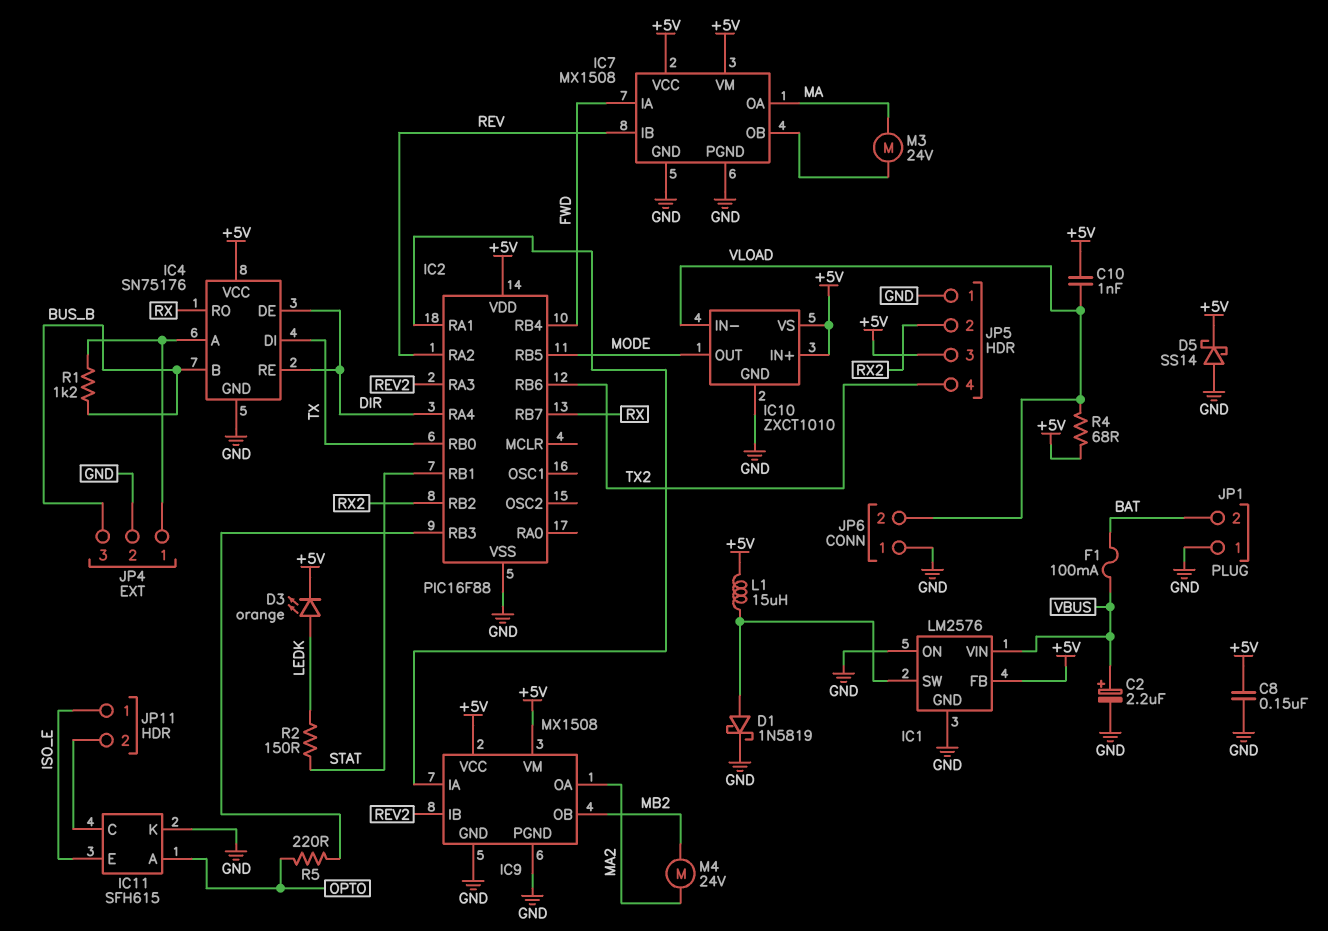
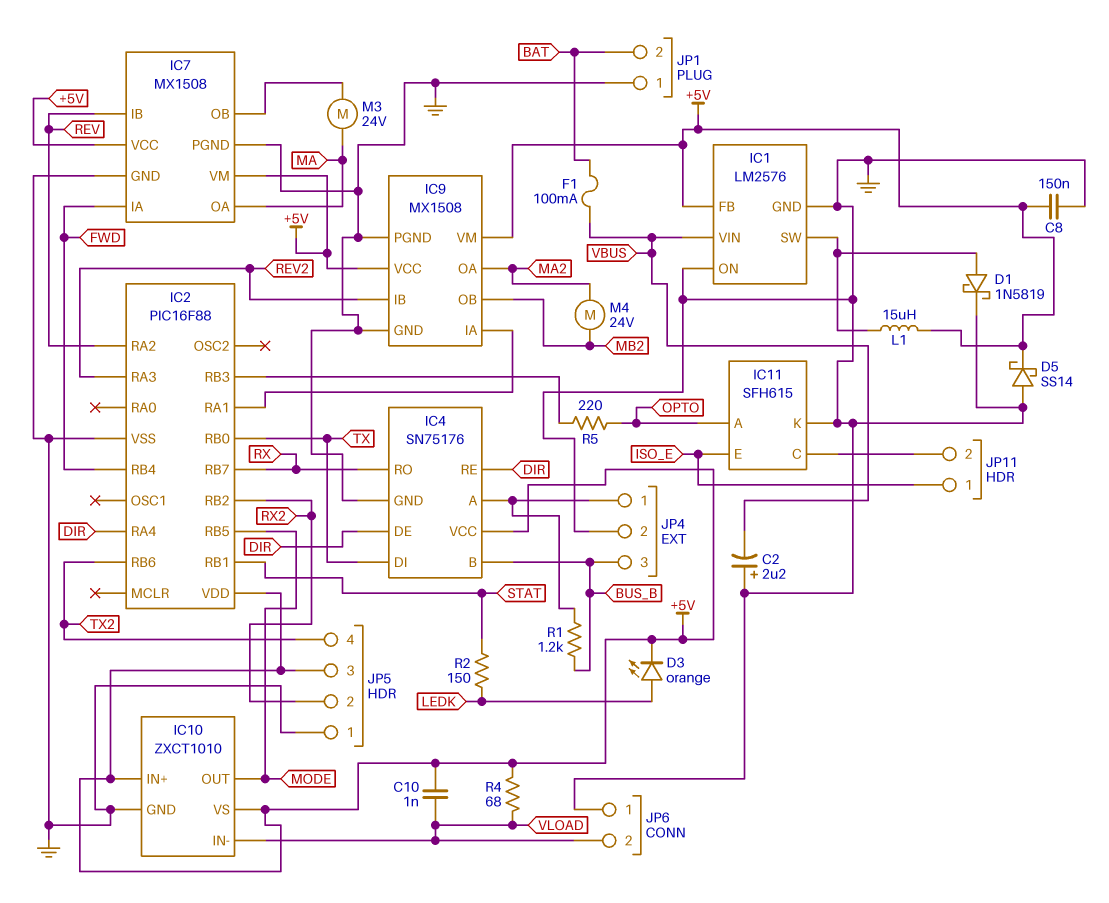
C2: 2.2uF (plus VBUS, minus GND) -> 2.2uF (plus GND, minus VBUS)

